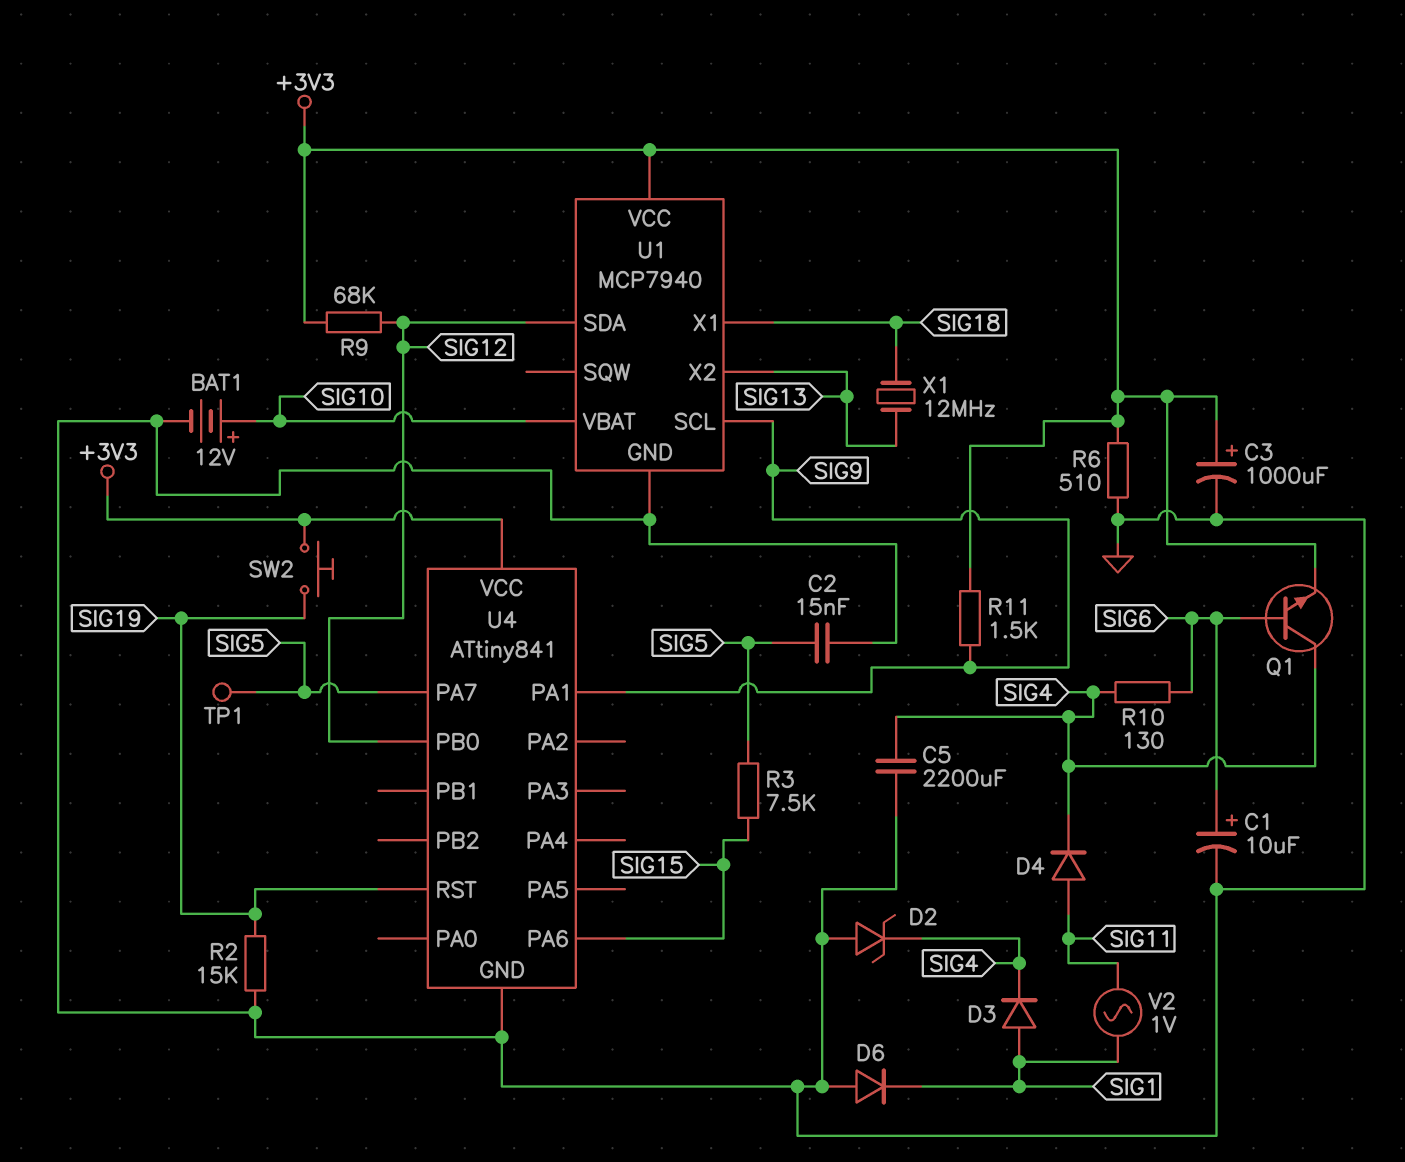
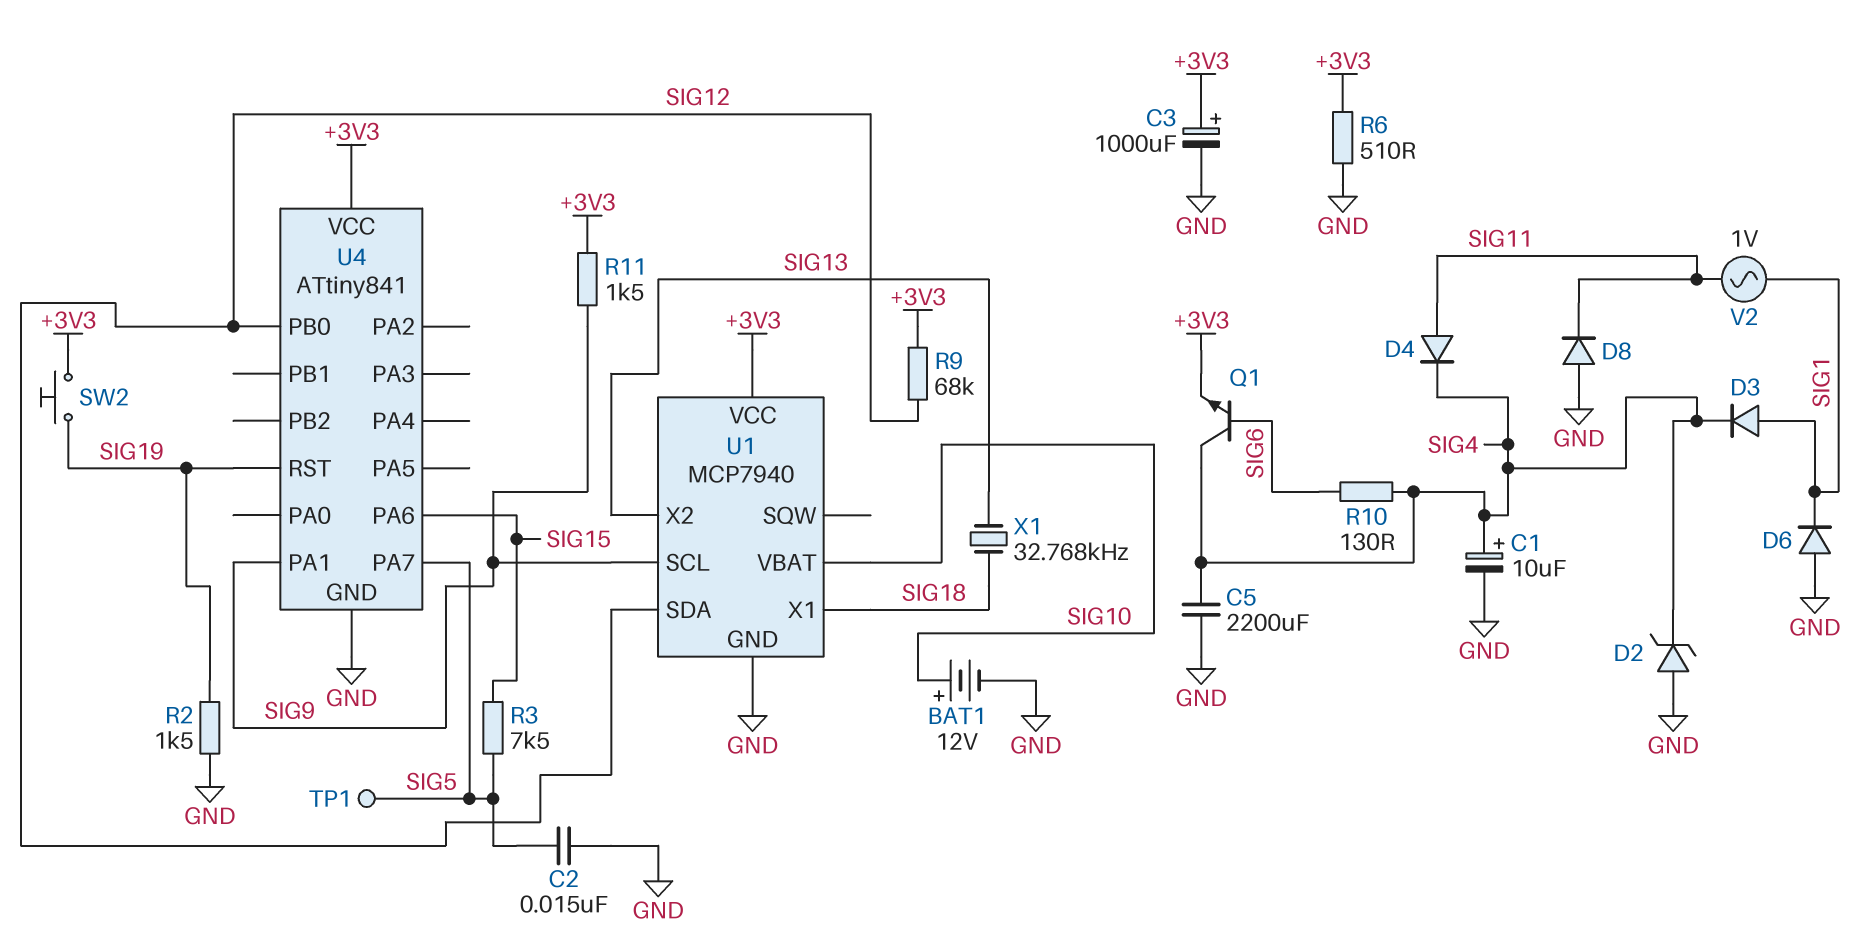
C1: 10uF (plus SIG6, minus GND) -> 10uF (plus SIG4, minus GND)
D8: none -> diode (A GND, K SIG11)
R2: 15k (GND, SIG19) -> 1.5k (GND, SIG19)
X1: 12MHz (SIG13, SIG18) -> 32.768kHz (SIG13, SIG18)

